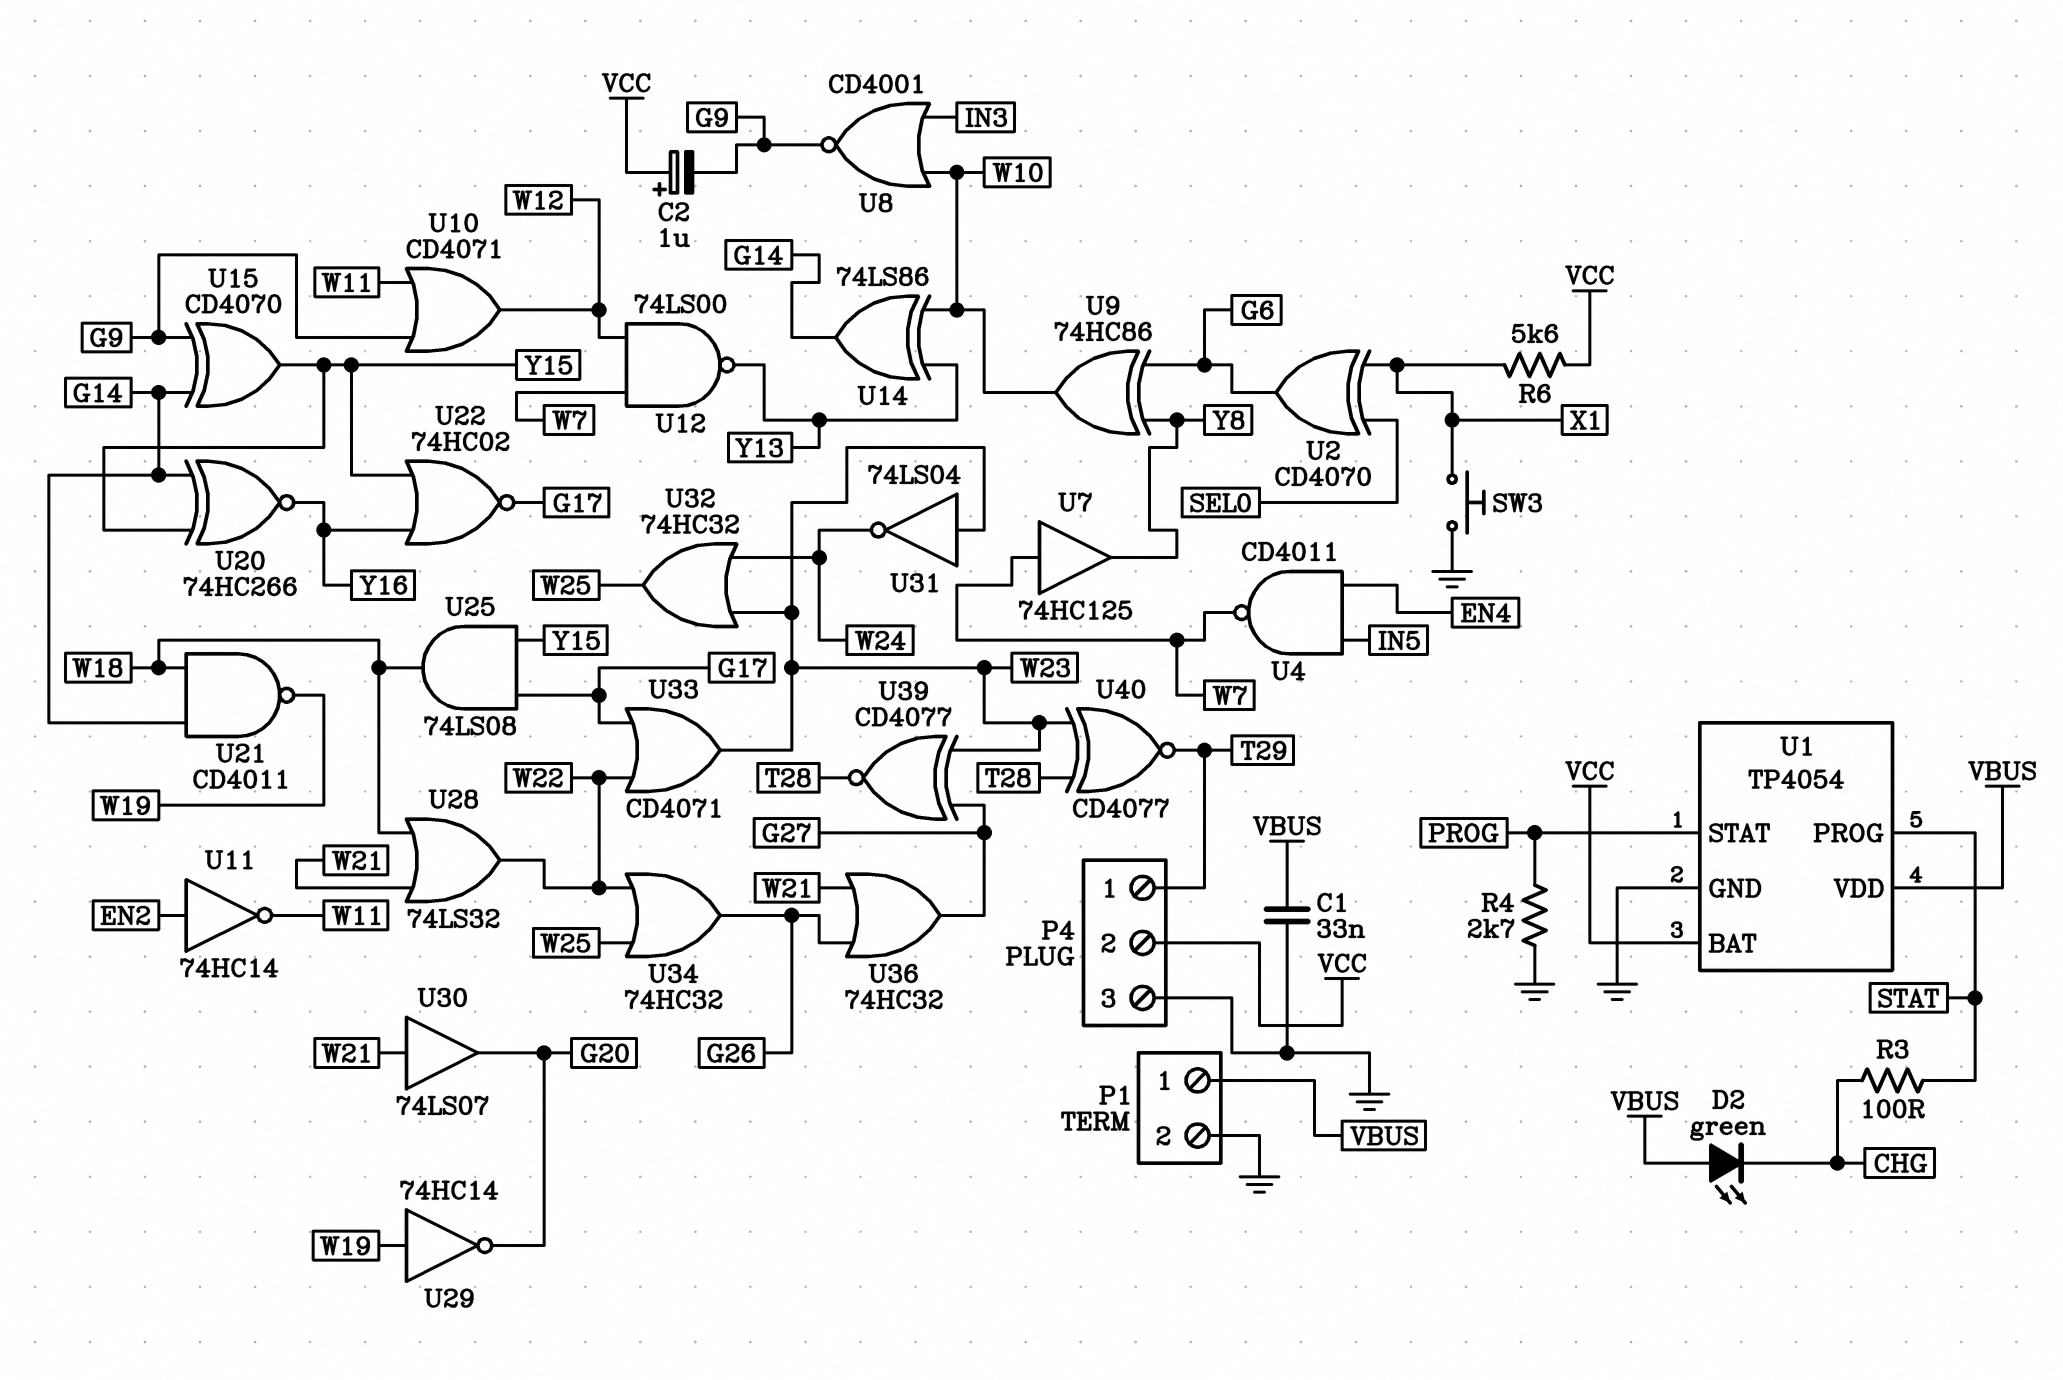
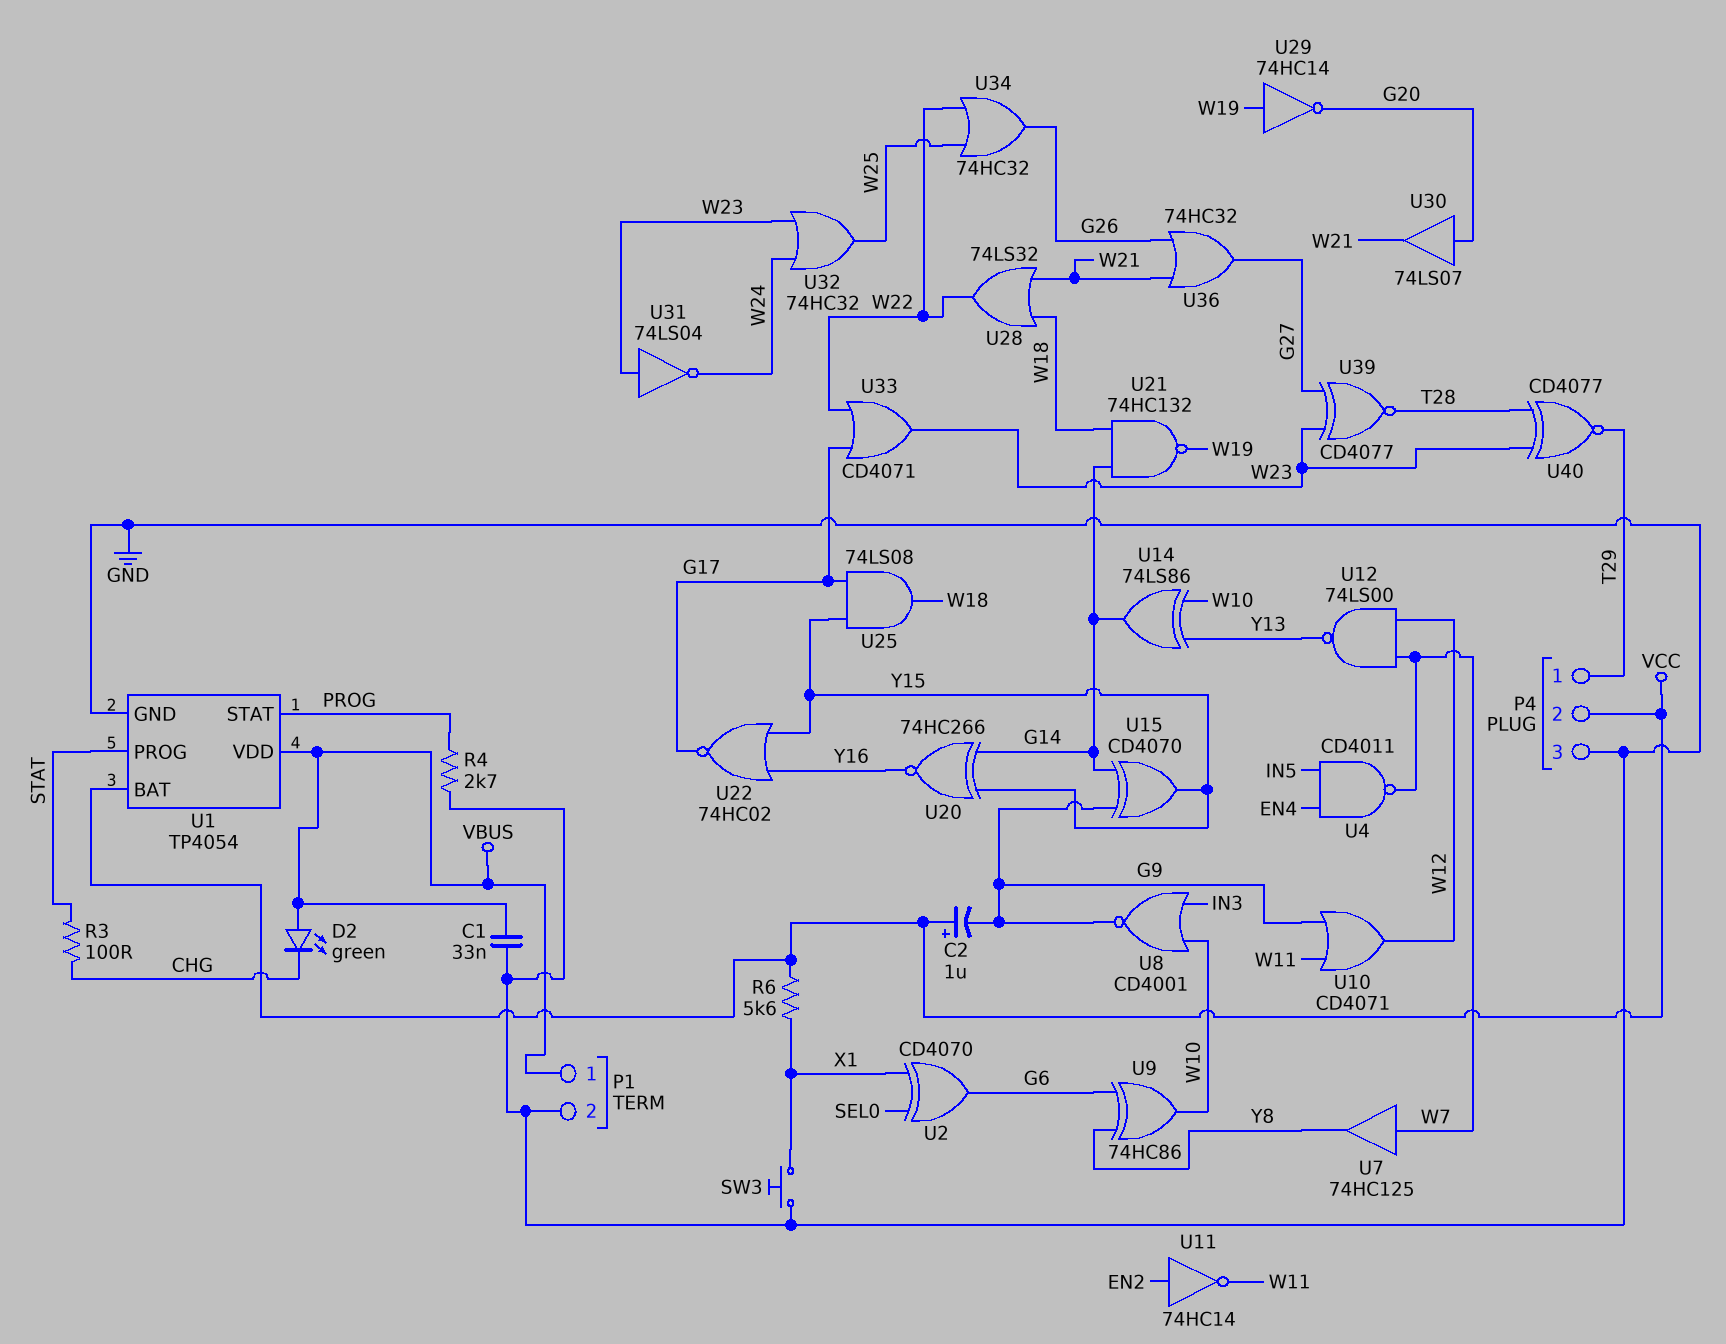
U21: NAND CD4011 (in G14, in W18, out W19) -> NAND 74HC132 (in G14, in W18, out W19)
U30: buffer 74LS07 (in W21, out G20) -> buffer 74LS07 (in G20, out W21)

